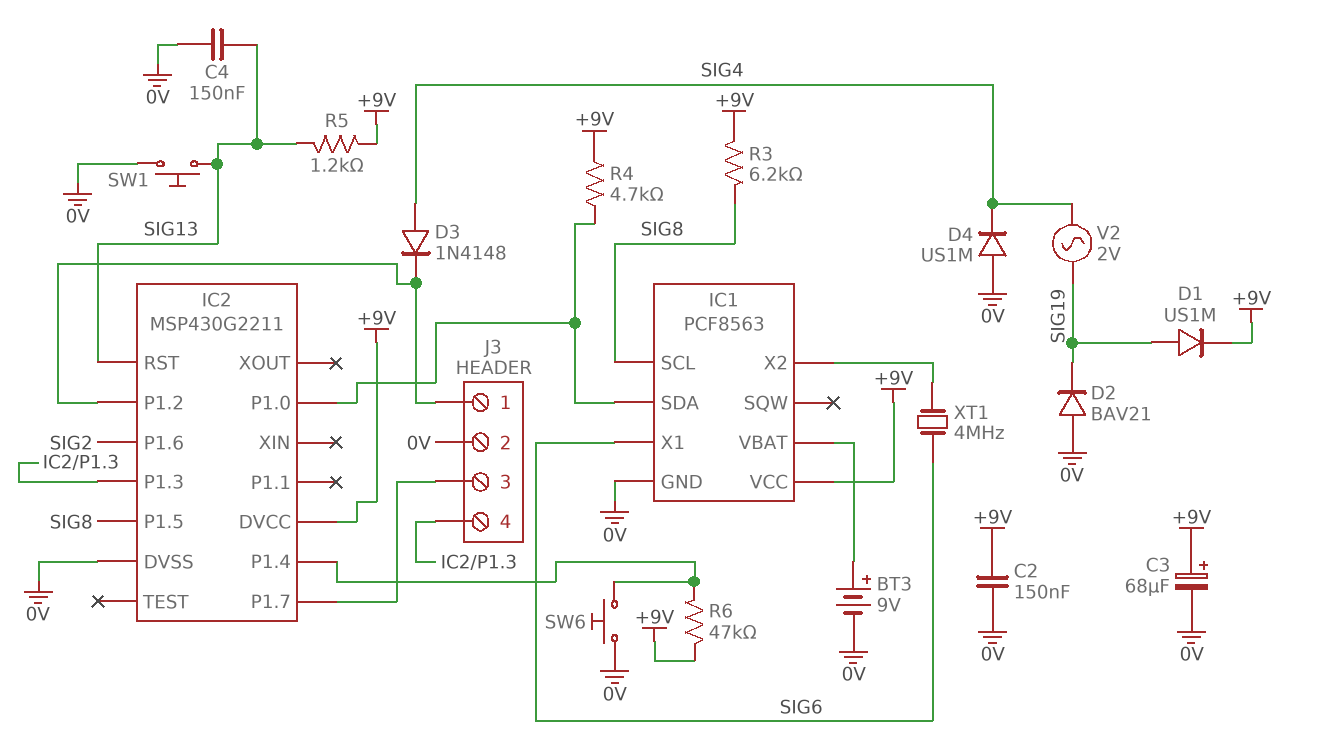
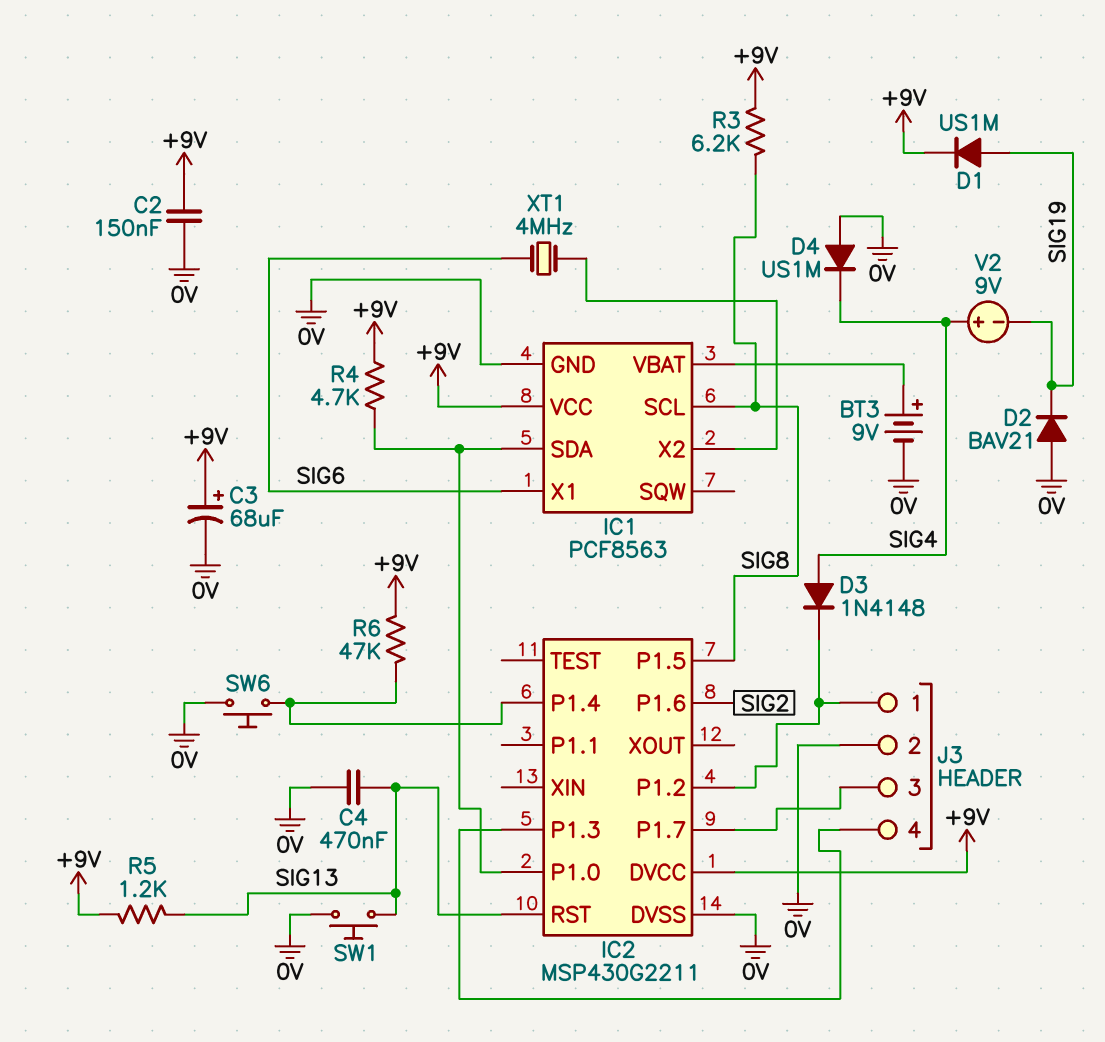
C4: 150nF (0V, SIG13) -> 470nF (0V, SIG13)
V2: AC 2V (SIG4, SIG19) -> 9V (plus SIG4, minus SIG19)

